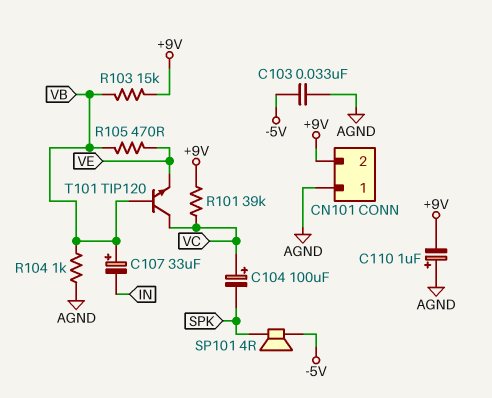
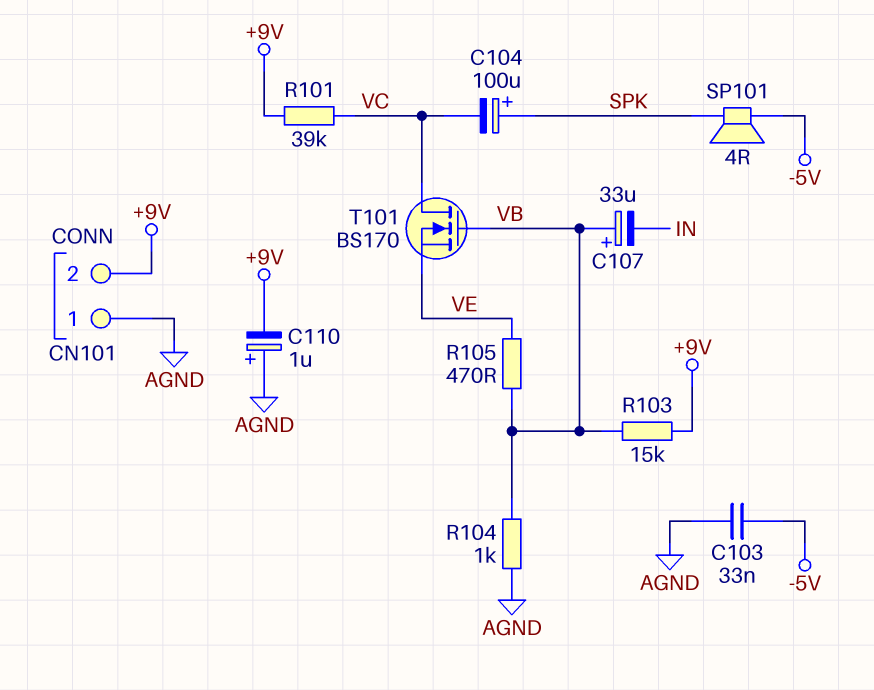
C104: 100uF (plus VC, minus SPK) -> 100uF (plus SPK, minus VC)
T101: NPN TIP120 (B VB, C VC, E VE) -> NMOS BS170 (G VB, D VC, S VE)

